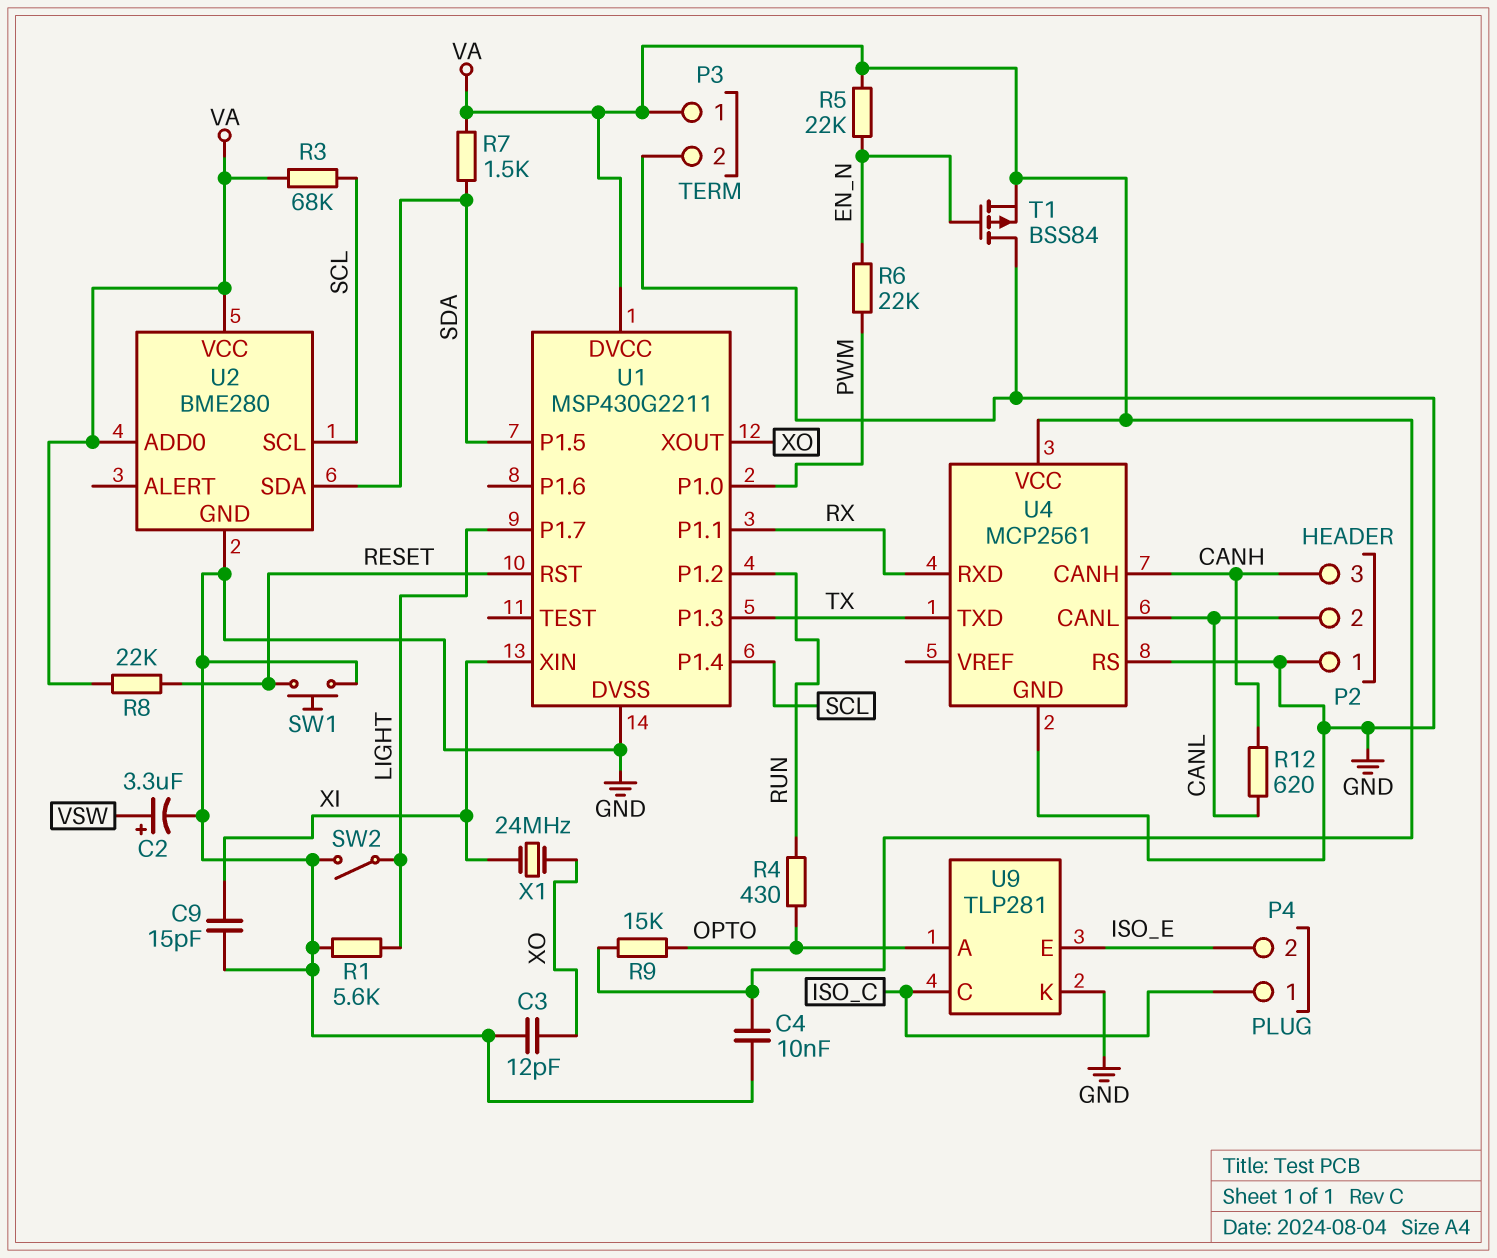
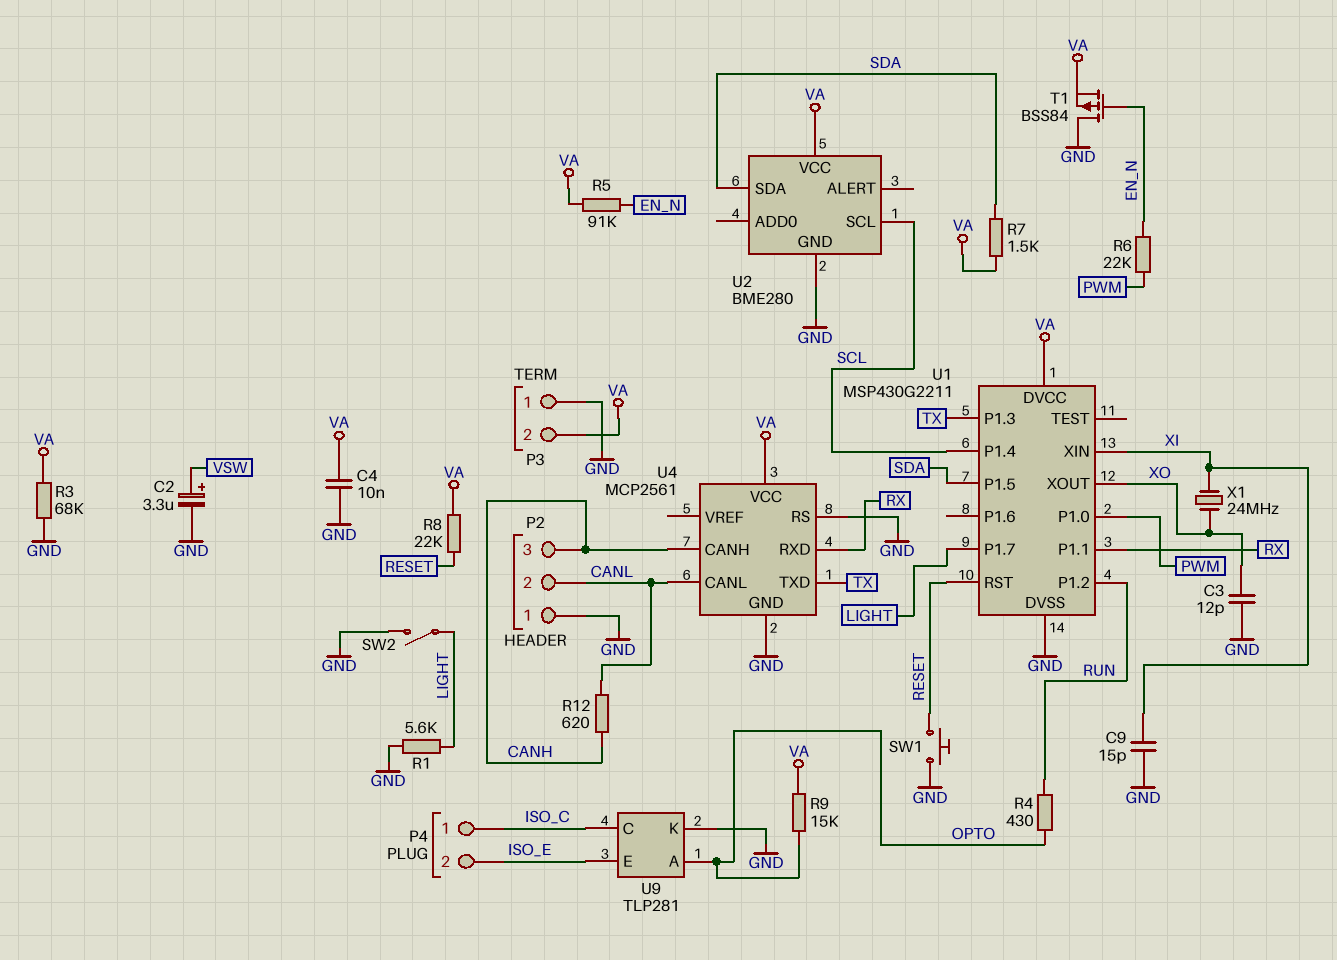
P3 pin 1: VA -> GND
P3 pin 2: GND -> VA
R3: 68k (SCL, VA) -> 68k (GND, VA)
R5: 22k (EN_N, VA) -> 91k (EN_N, VA)
U2 pin ADD0: VA -> none

